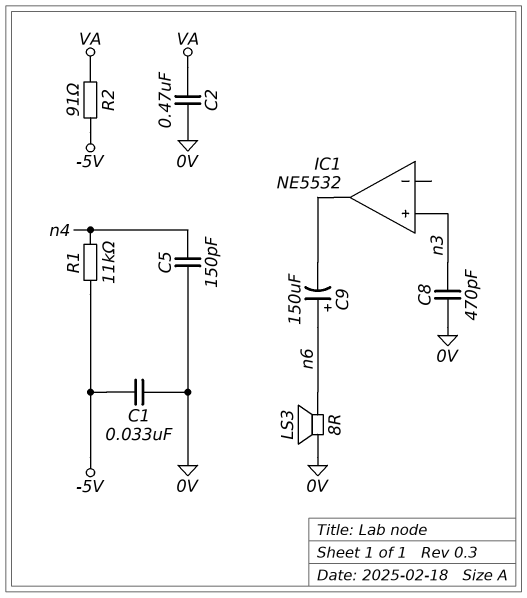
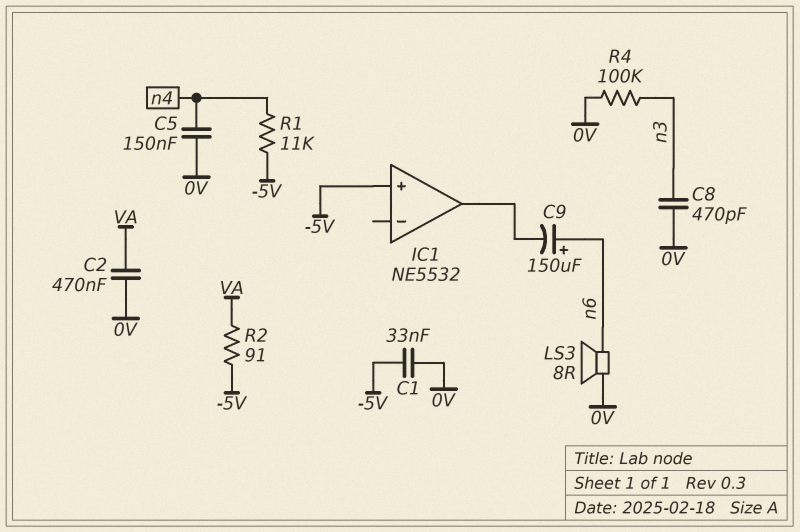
C5: 150pF (0V, n4) -> 150nF (0V, n4)
IC1 pin in+: n3 -> -5V
R4: none -> 100k (0V, n3)

